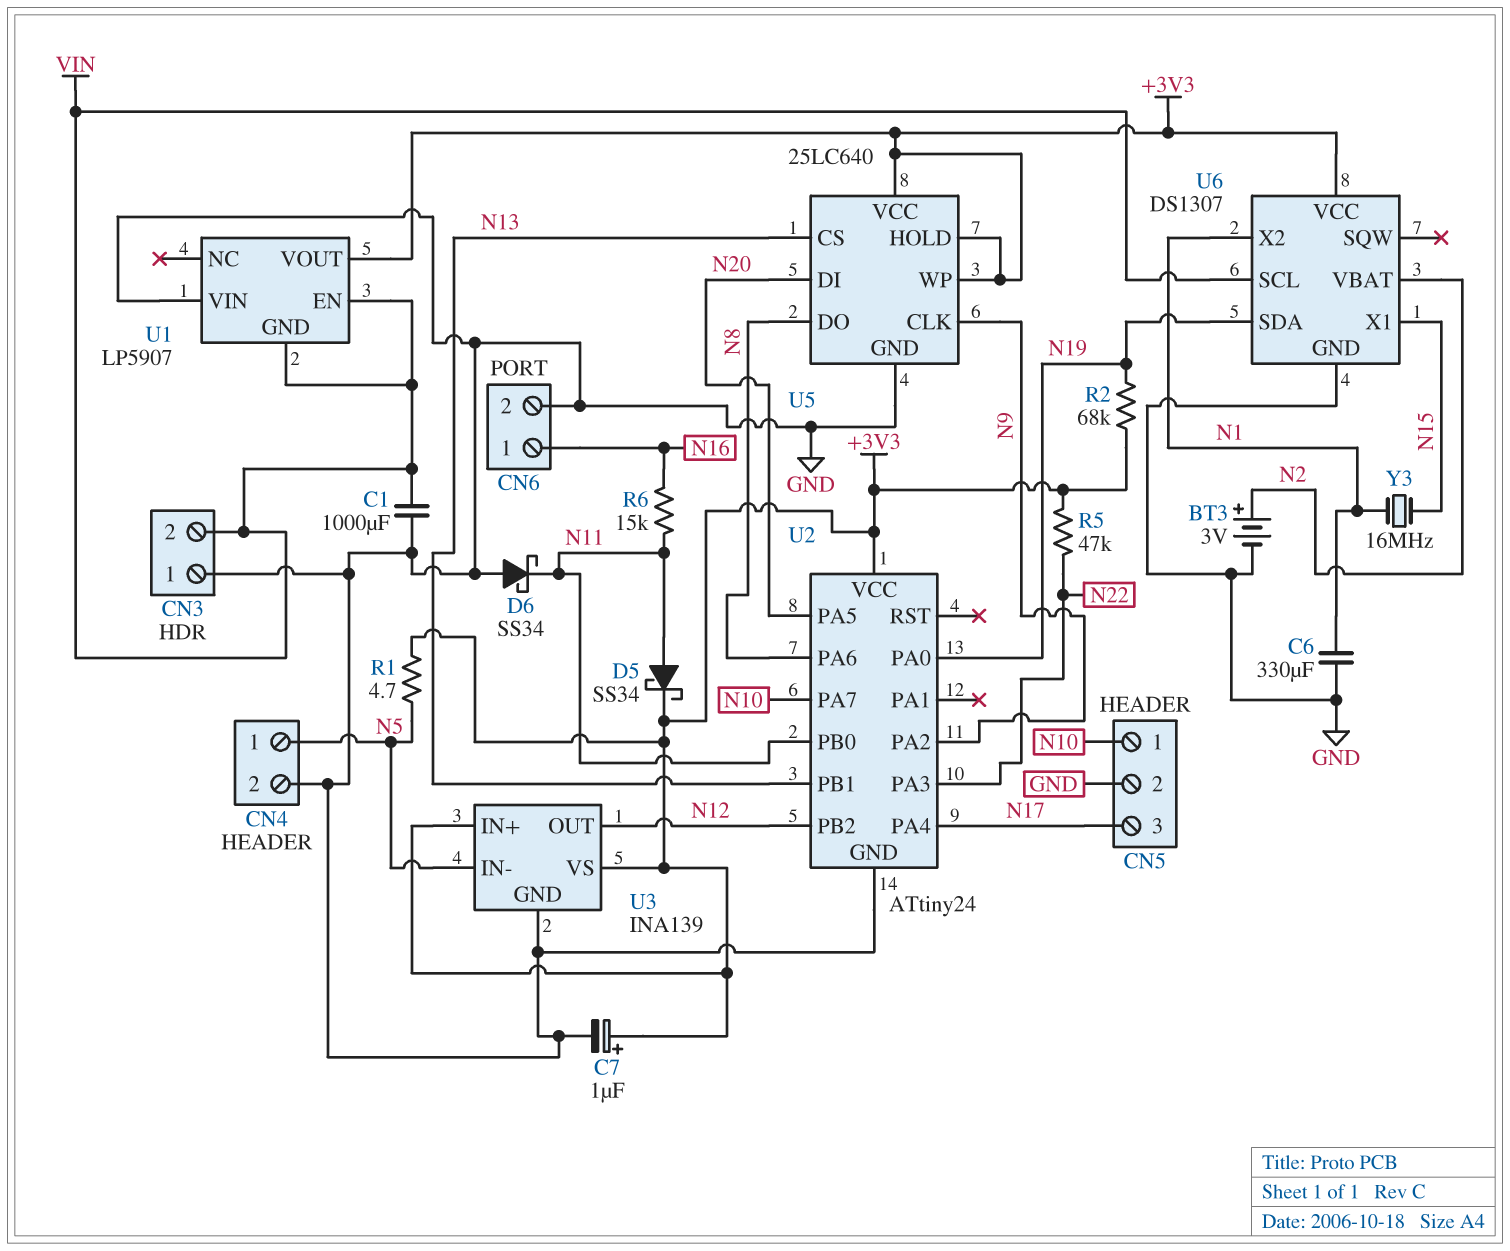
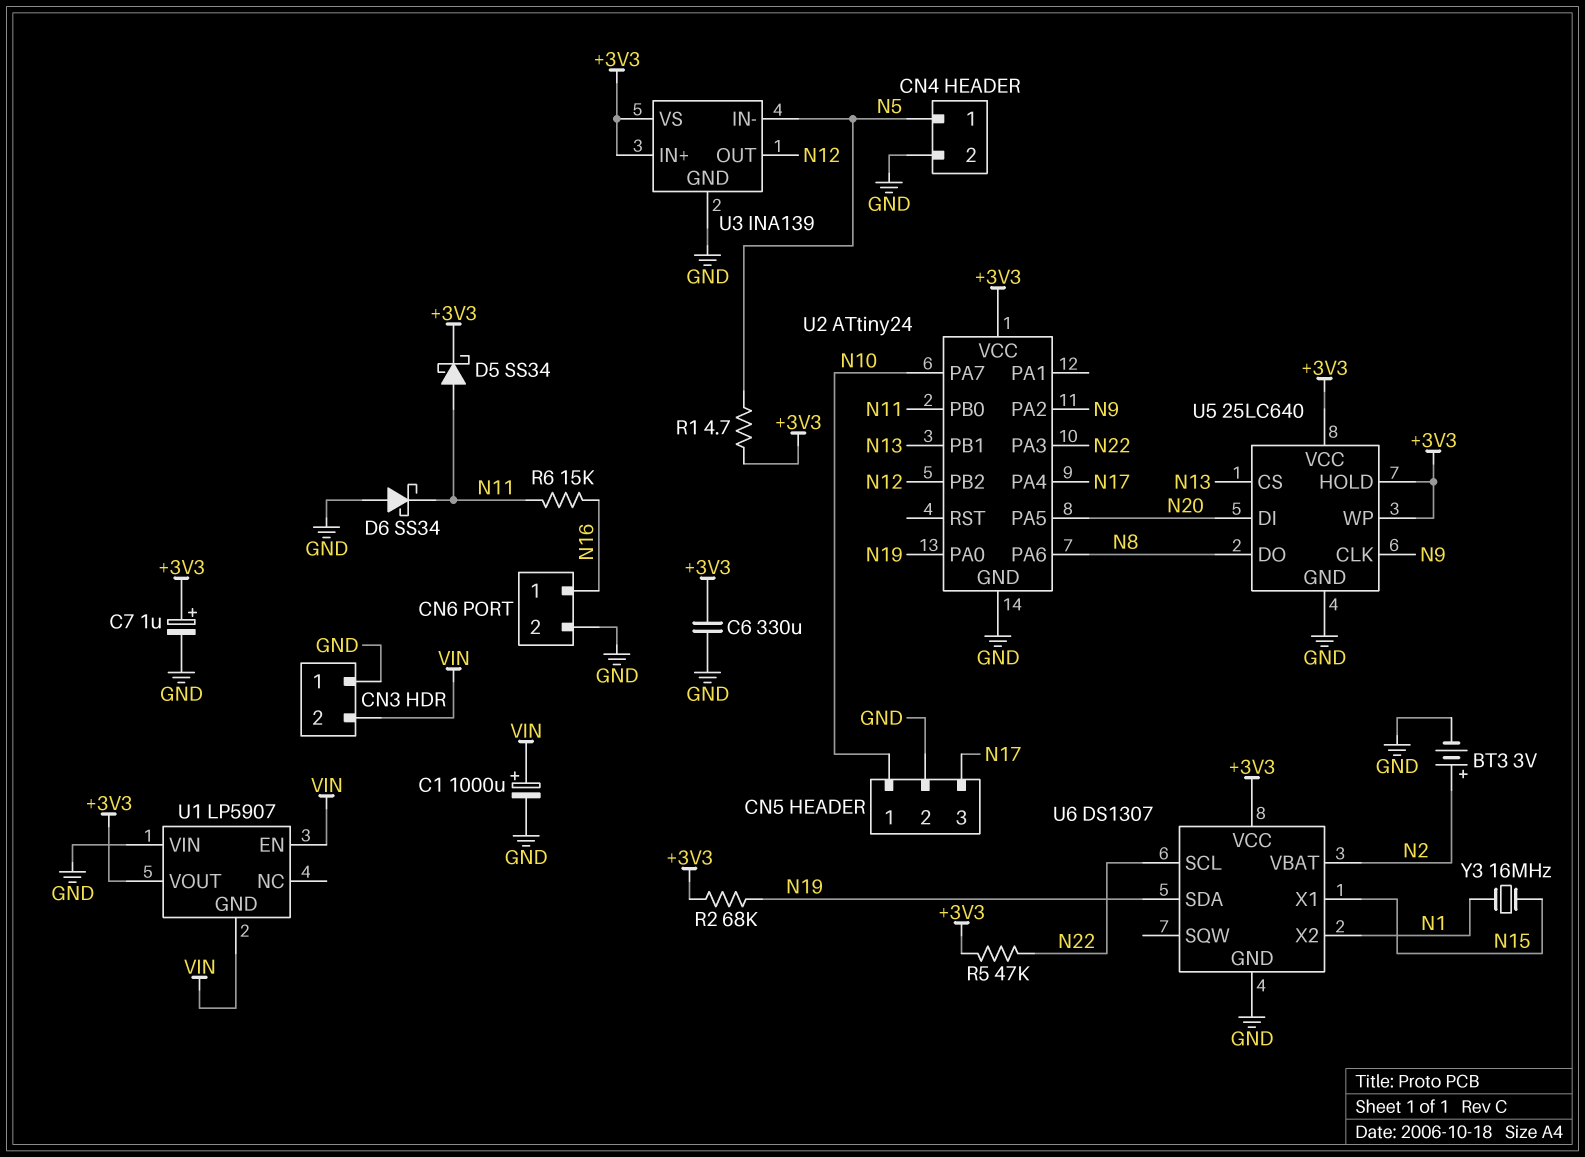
C1: 1000uF (GND, VIN) -> 1000uF (plus VIN, minus GND)
C6: 330uF (GND, N1) -> 330uF (+3V3, GND)
U6 pin SCL: VIN -> N22

